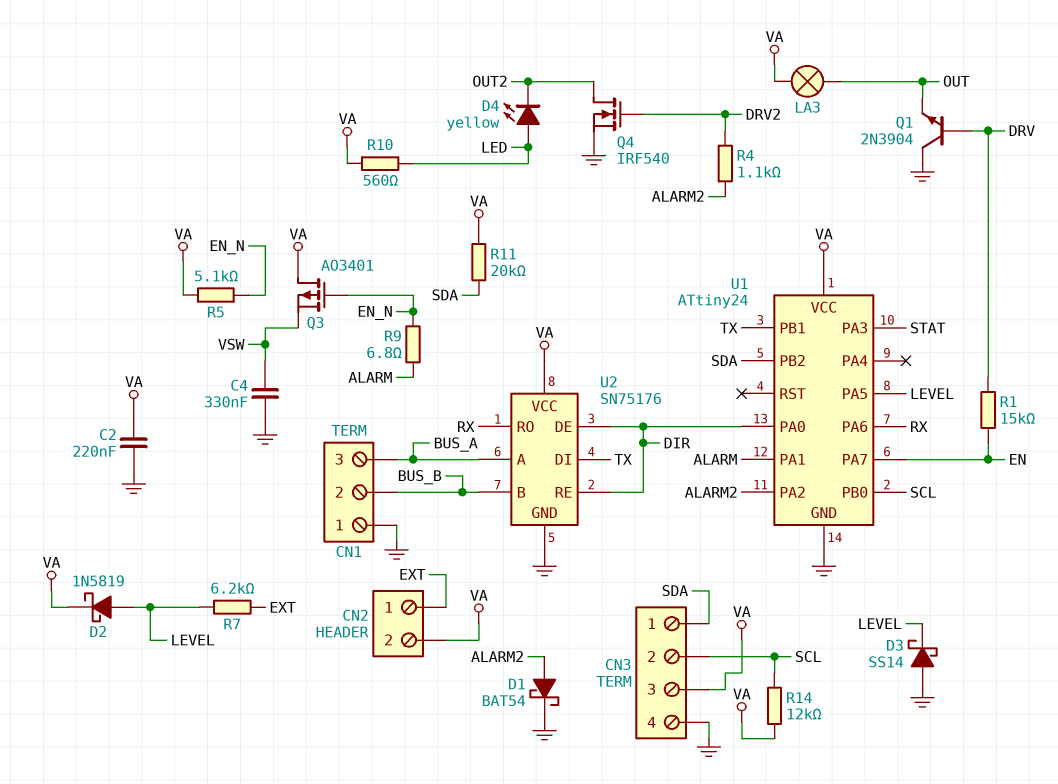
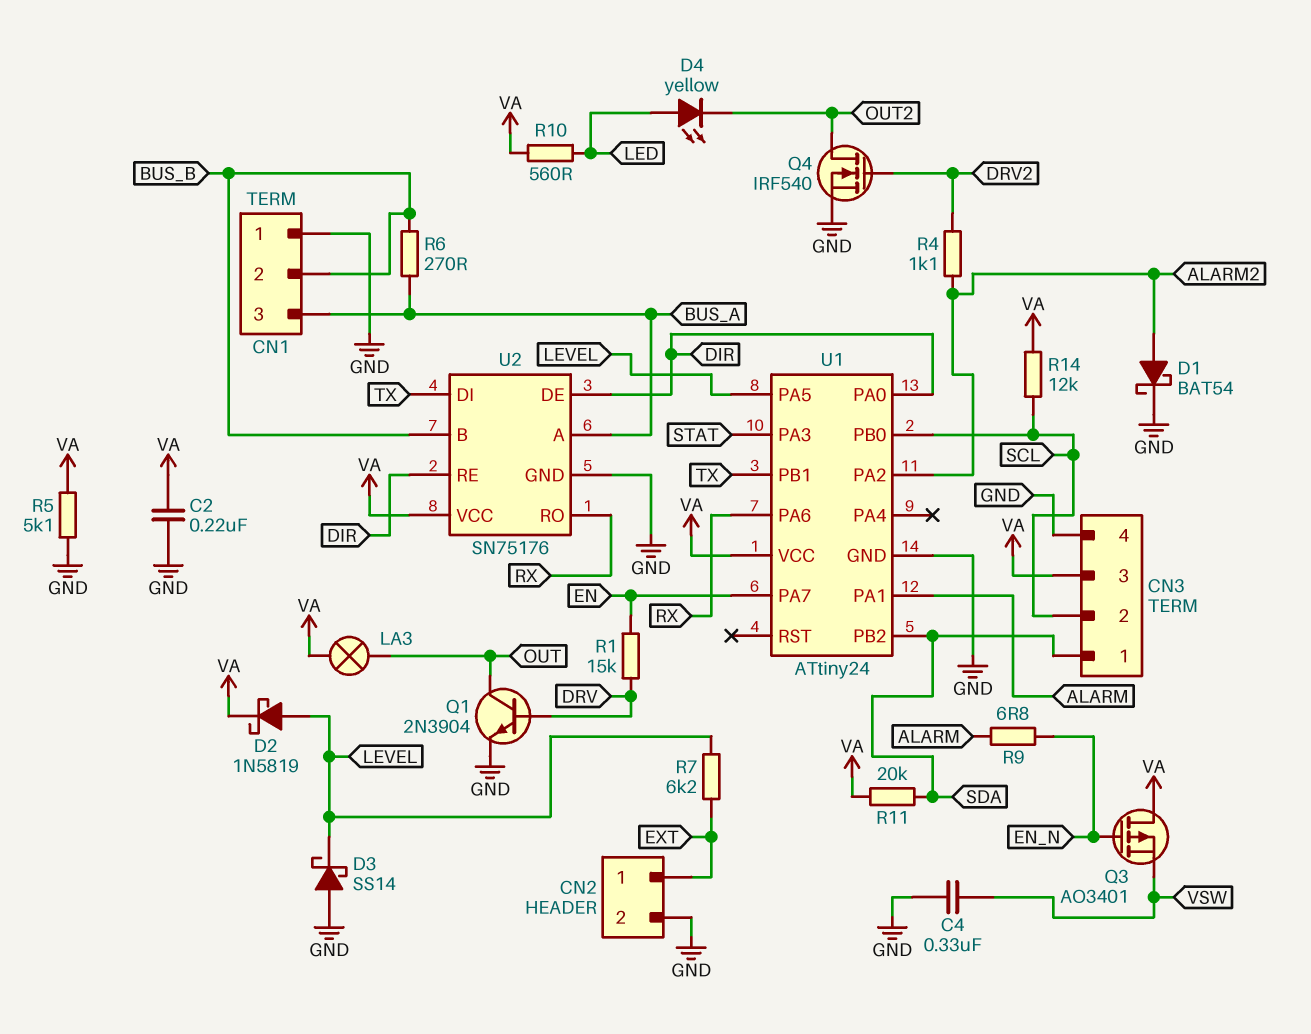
CN2 pin 2: VA -> GND
Q1: NPN 2N3904 (B DRV, C GND, E OUT) -> NPN 2N3904 (B DRV, C OUT, E GND)
R5: 5.1k (EN_N, VA) -> 5.1k (GND, VA)
R6: none -> 270 (BUS_A, BUS_B)

